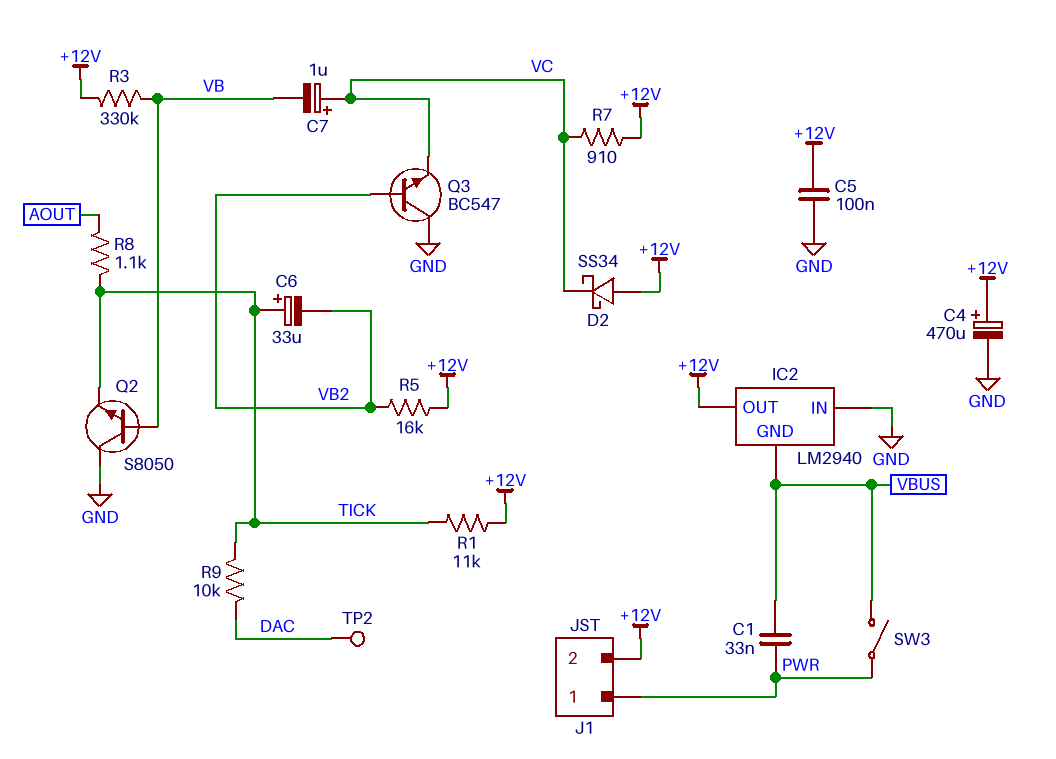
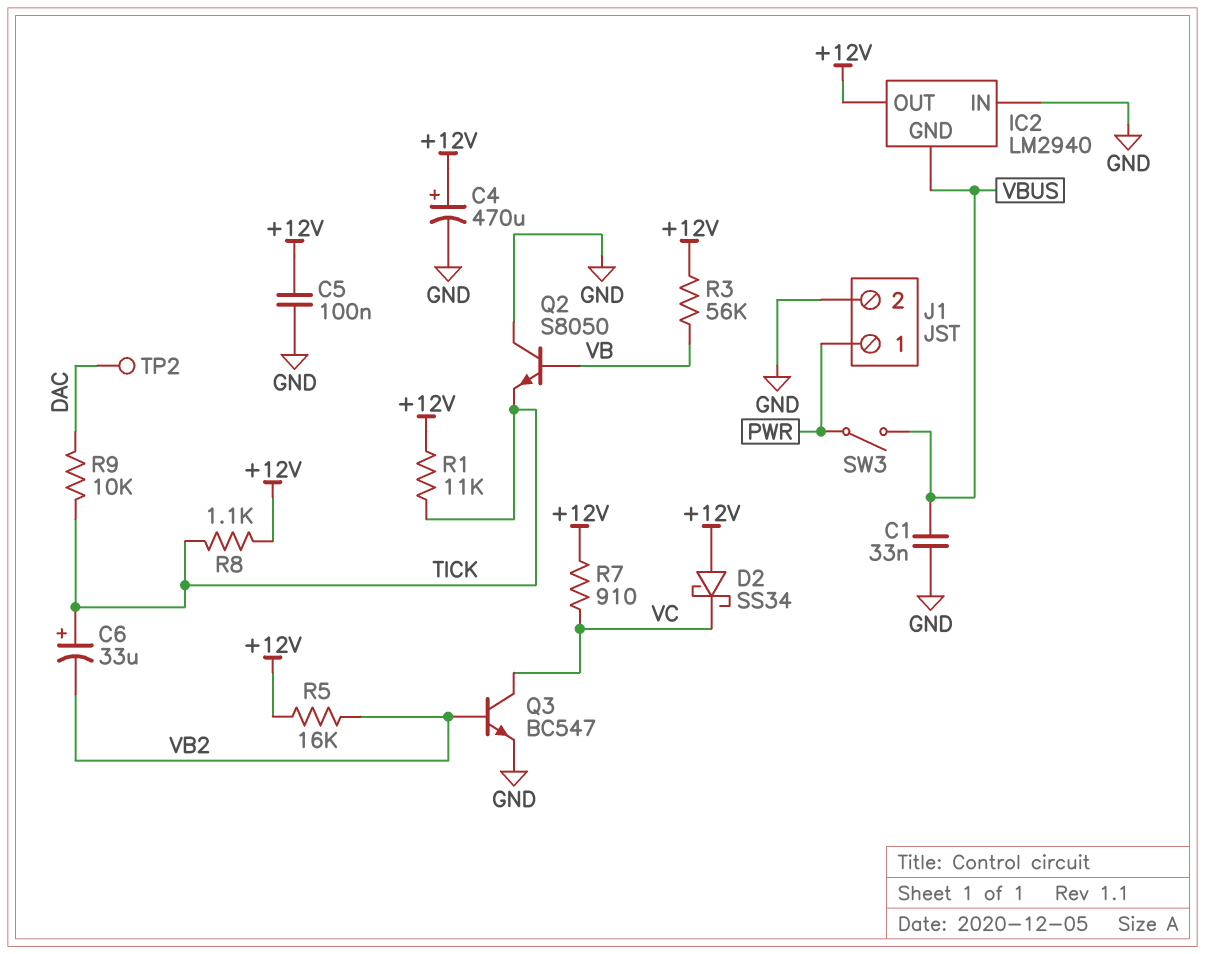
C1: 33nF (PWR, VBUS) -> 33nF (GND, VBUS)
C7: 1uF (plus VC, minus VB) -> none
J1 pin 2: +12V -> GND
Q3: NPN BC547 (B VB2, C GND, E VC) -> NPN BC547 (B VB2, C VC, E GND)
R3: 330k (+12V, VB) -> 56k (+12V, VB)
R8: 1.1k (AOUT, TICK) -> 1.1k (+12V, TICK)

